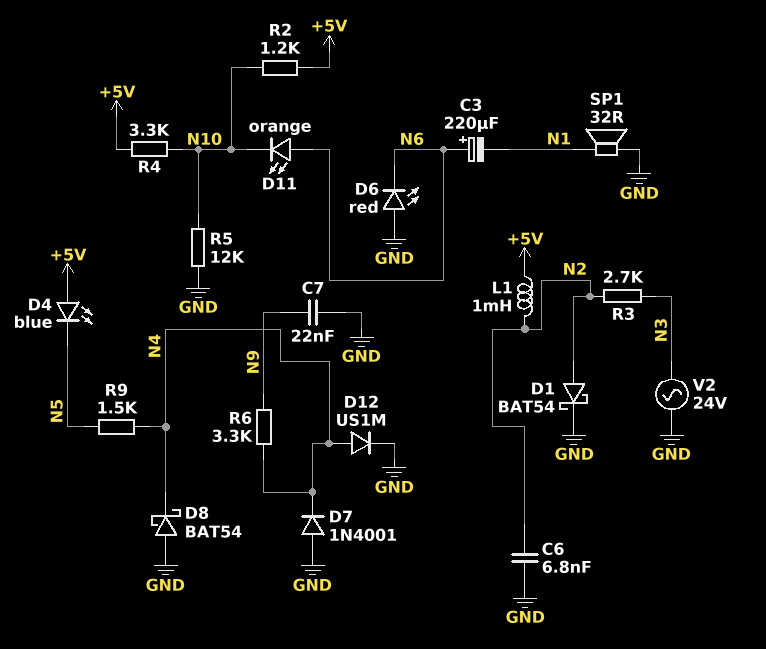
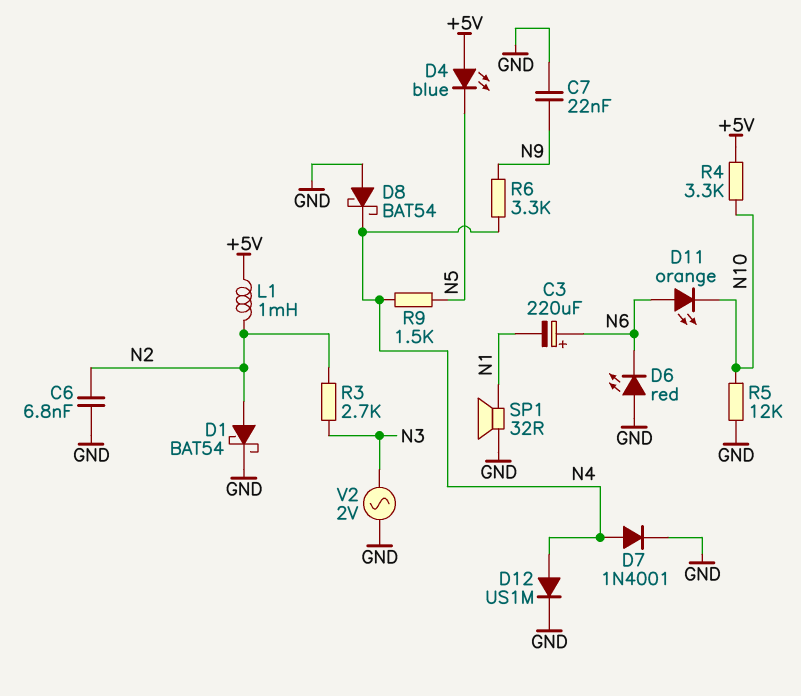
D7: diode 1N4001 (A GND, K N4) -> diode 1N4001 (A N4, K GND)
R2: 1.2k (+5V, N10) -> none
V2: AC 24V (GND, N3) -> AC 2V (GND, N3)

